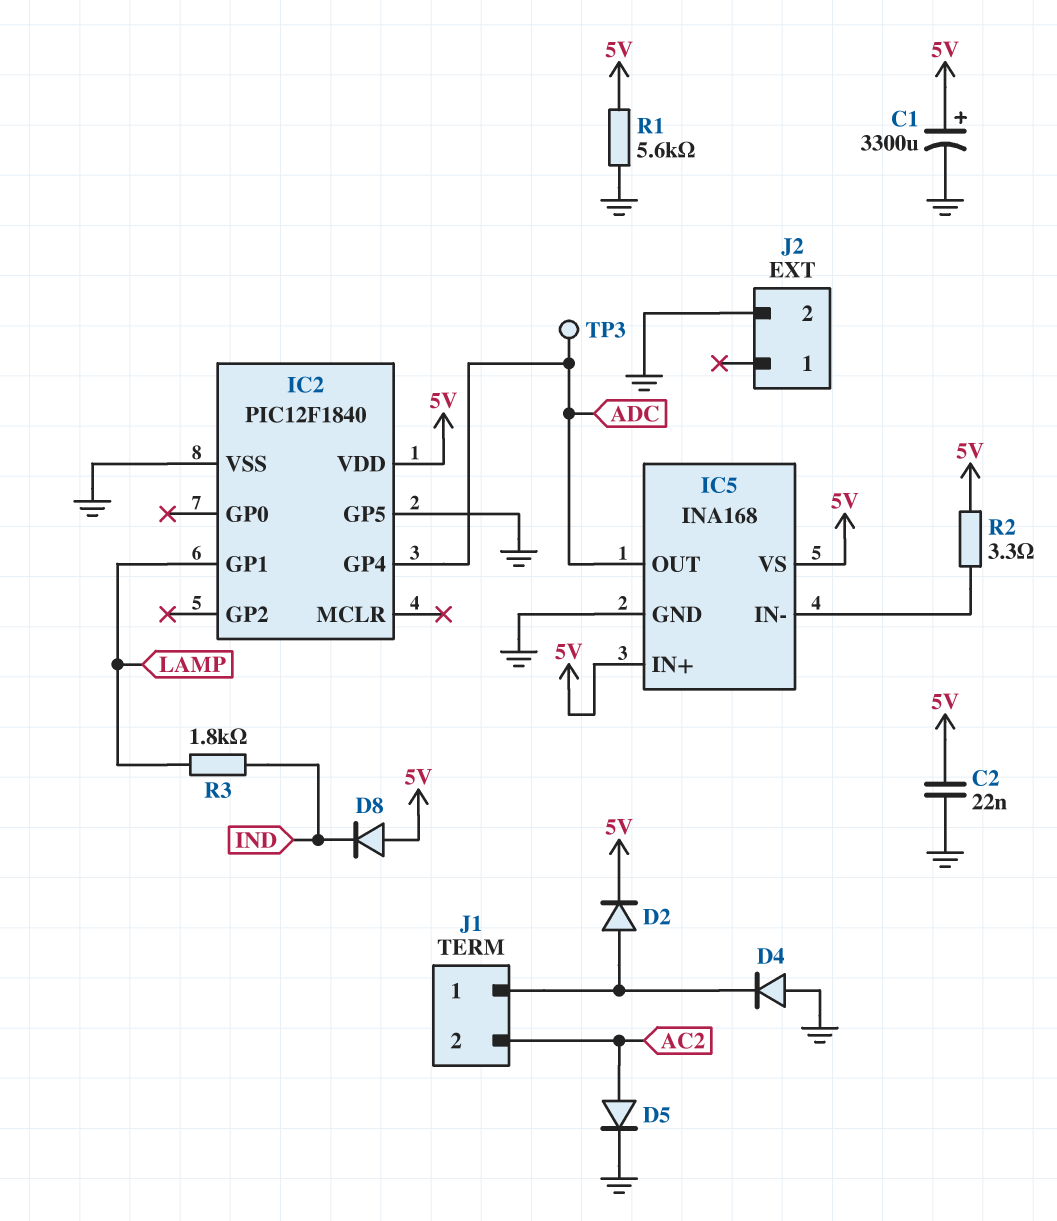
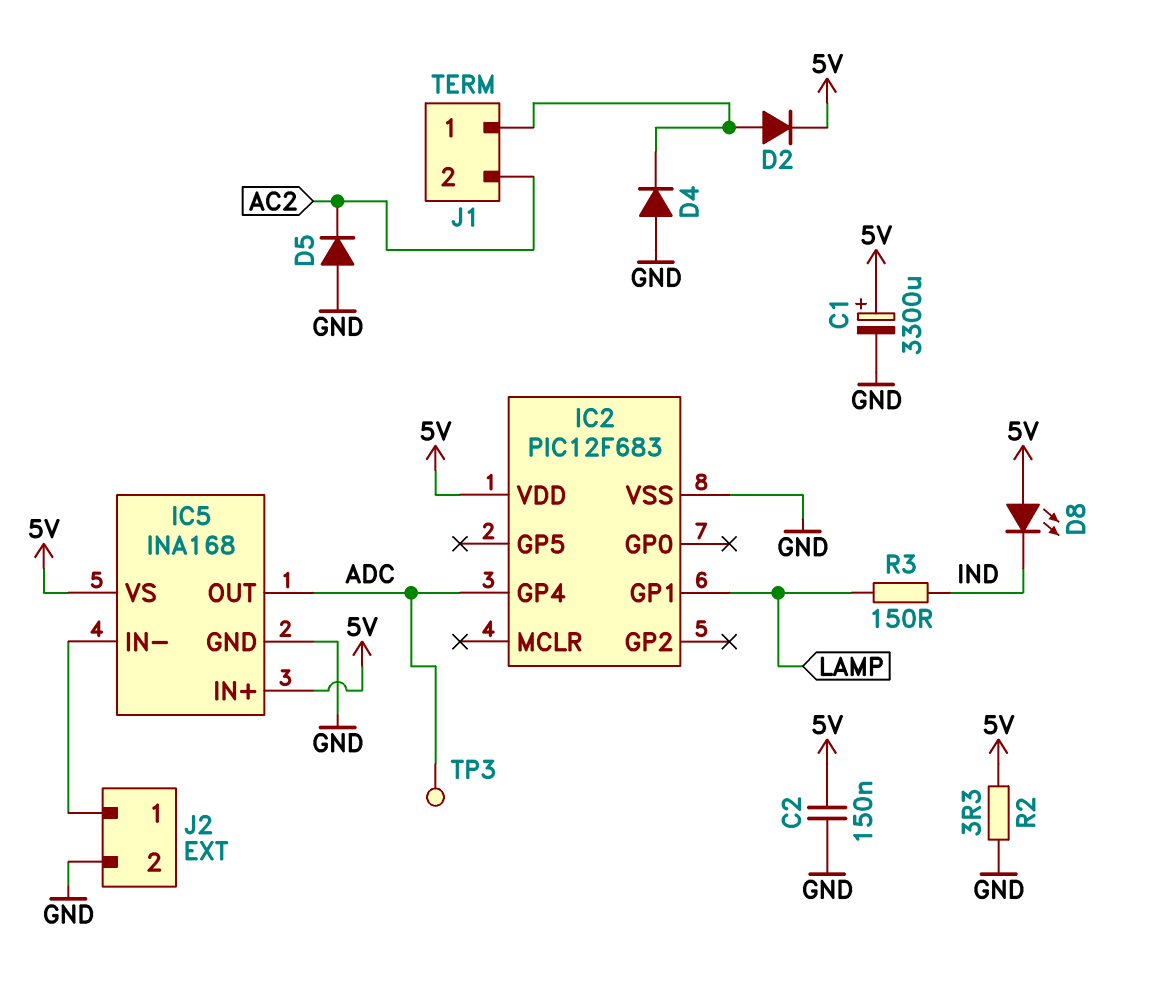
C2: 22nF (5V, GND) -> 150nF (5V, GND)
D5: diode (A AC2, K GND) -> diode (A GND, K AC2)
D8: diode (A 5V, K IND) -> LED (A 5V, K IND)
IC2: PIC12F1840 -> PIC12F683
IC2 pin GP5: GND -> none
J2 pin 1: none -> IC5/IN-
R1: 5.6k (5V, GND) -> none
R2: 3.3 (5V, IC5/IN-) -> 3.3 (5V, GND)
R3: 1.8k (IND, LAMP) -> 150 (IND, LAMP)

